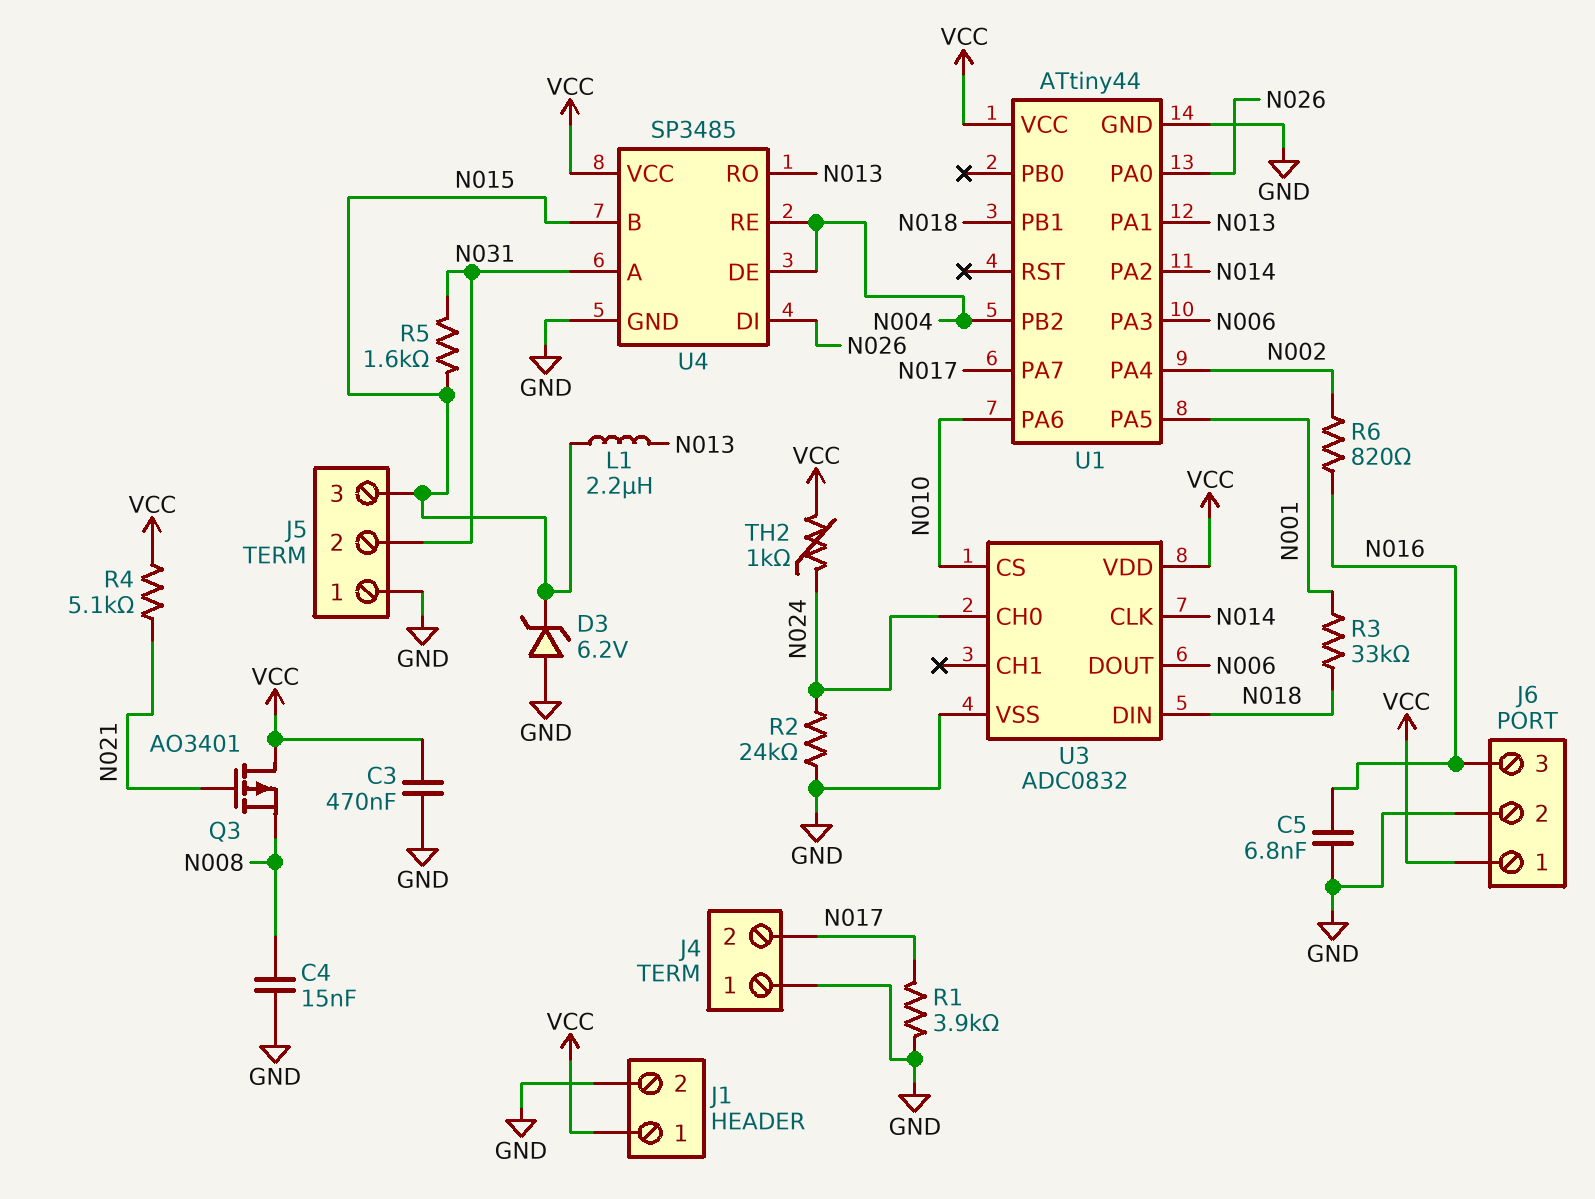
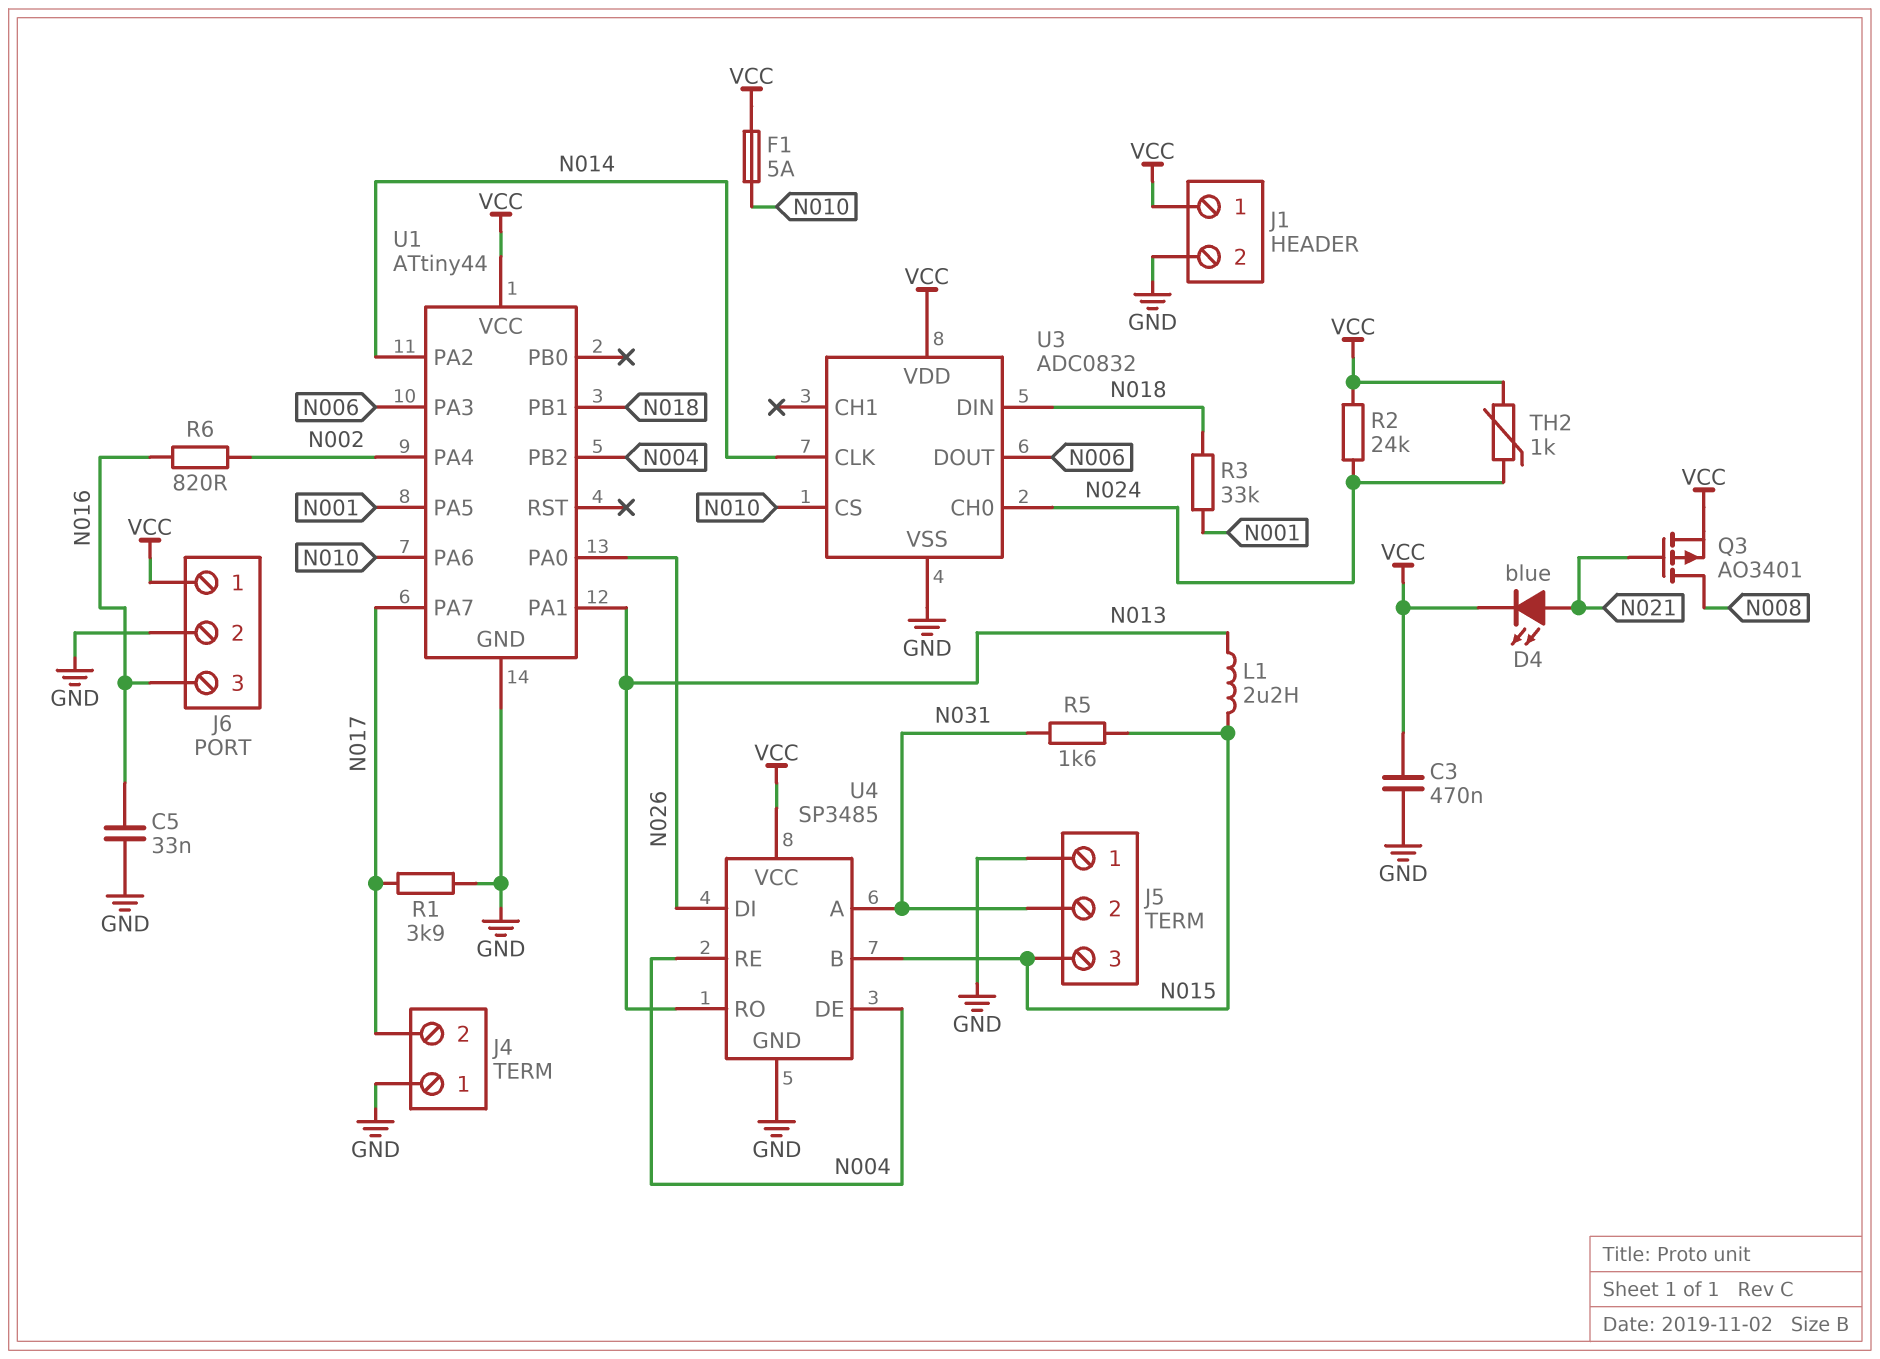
C4: 15nF (GND, N008) -> none
C5: 6.8nF (GND, N016) -> 33nF (GND, N016)
D3: zener 6.2V (A GND, K N015) -> none
D4: none -> LED blue (A N021, K VCC)
F1: none -> 5A (N010, VCC)
Q3: PMOS AO3401 (G N021, D VCC, S N008) -> PMOS AO3401 (G N021, D N008, S VCC)
R2: 24k (GND, N024) -> 24k (N024, VCC)
R4: 5.1k (N021, VCC) -> none

